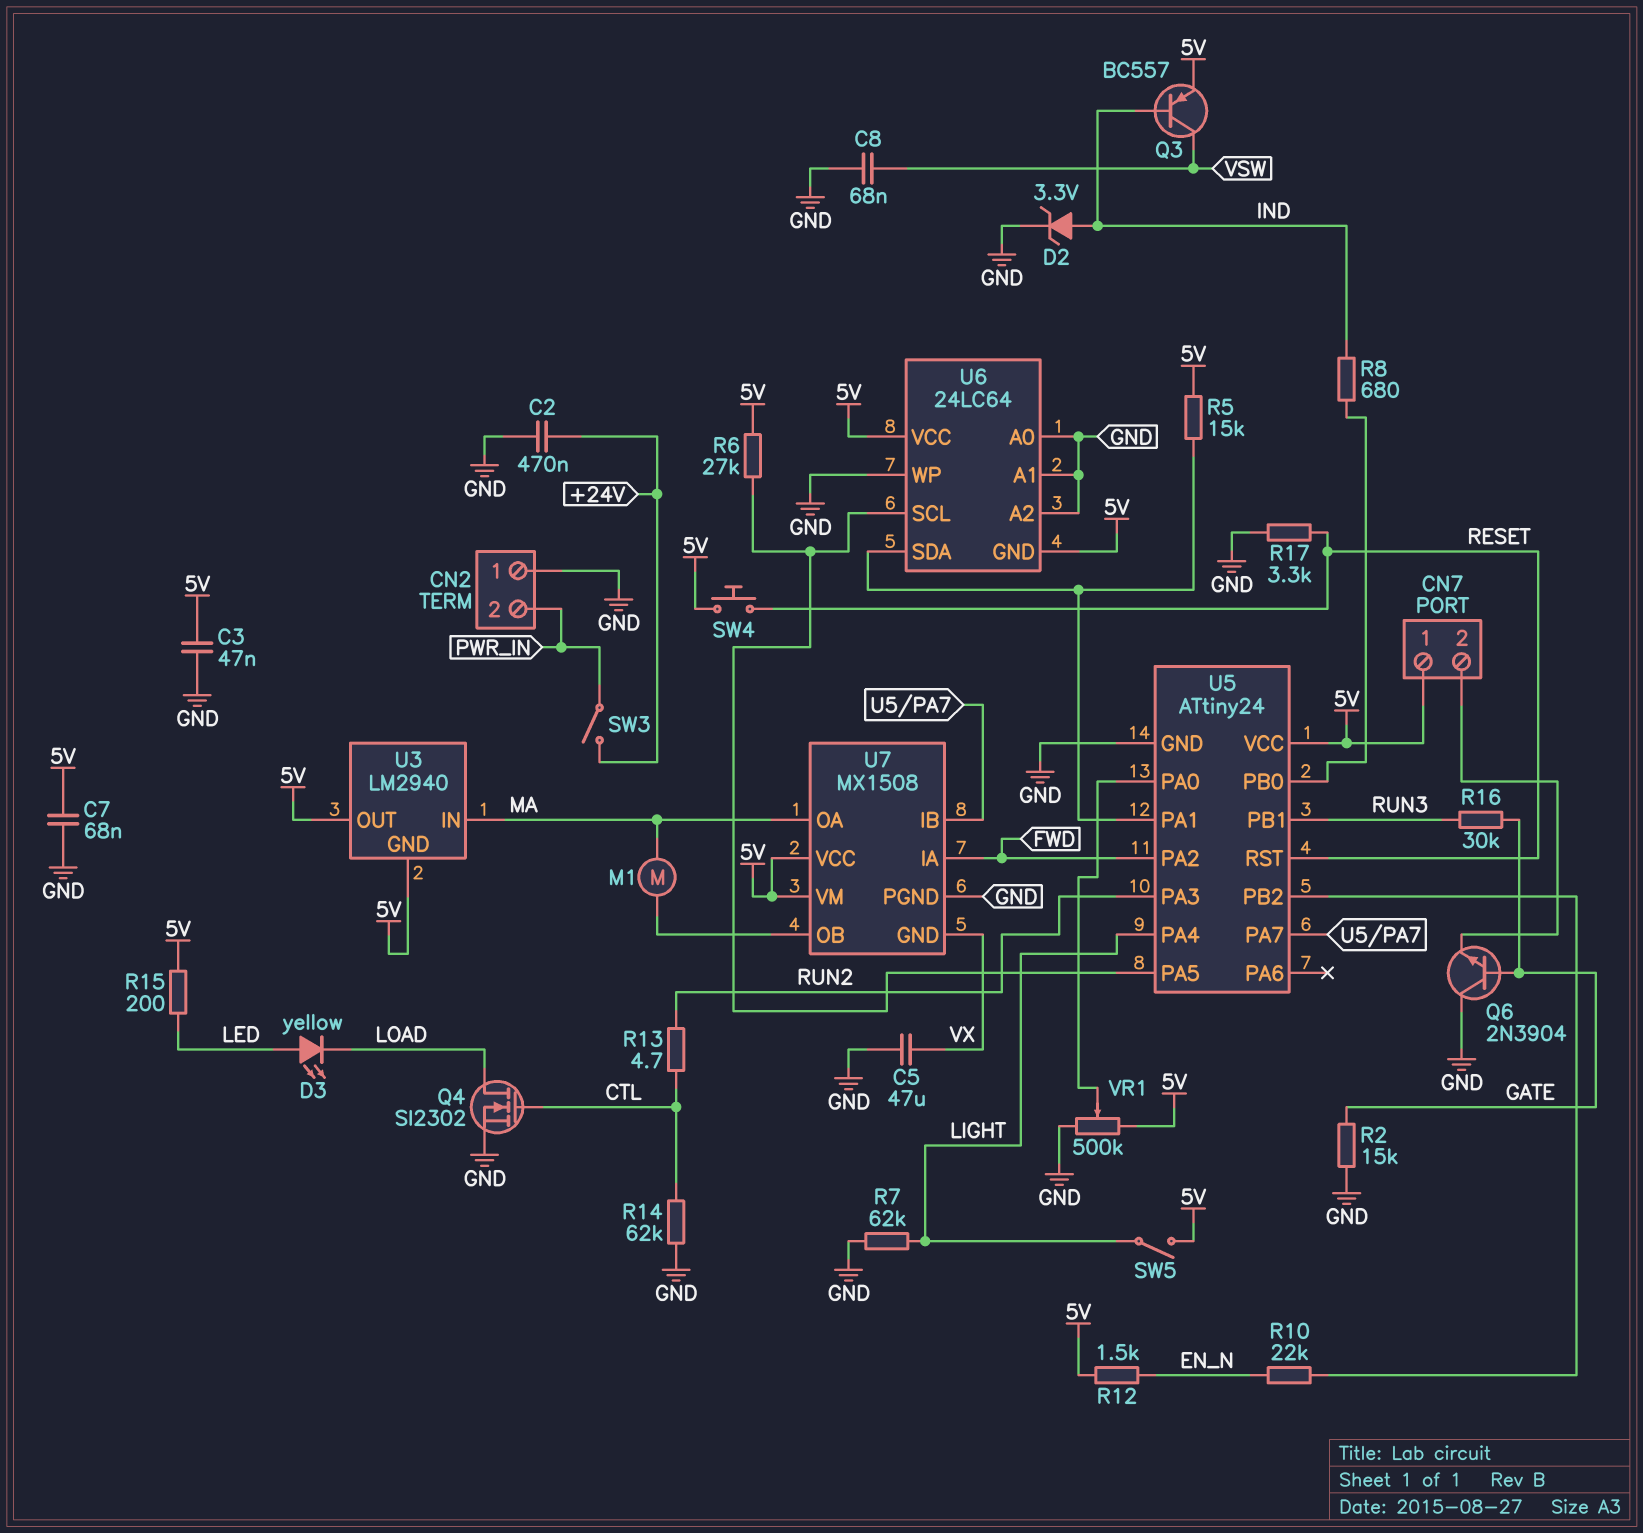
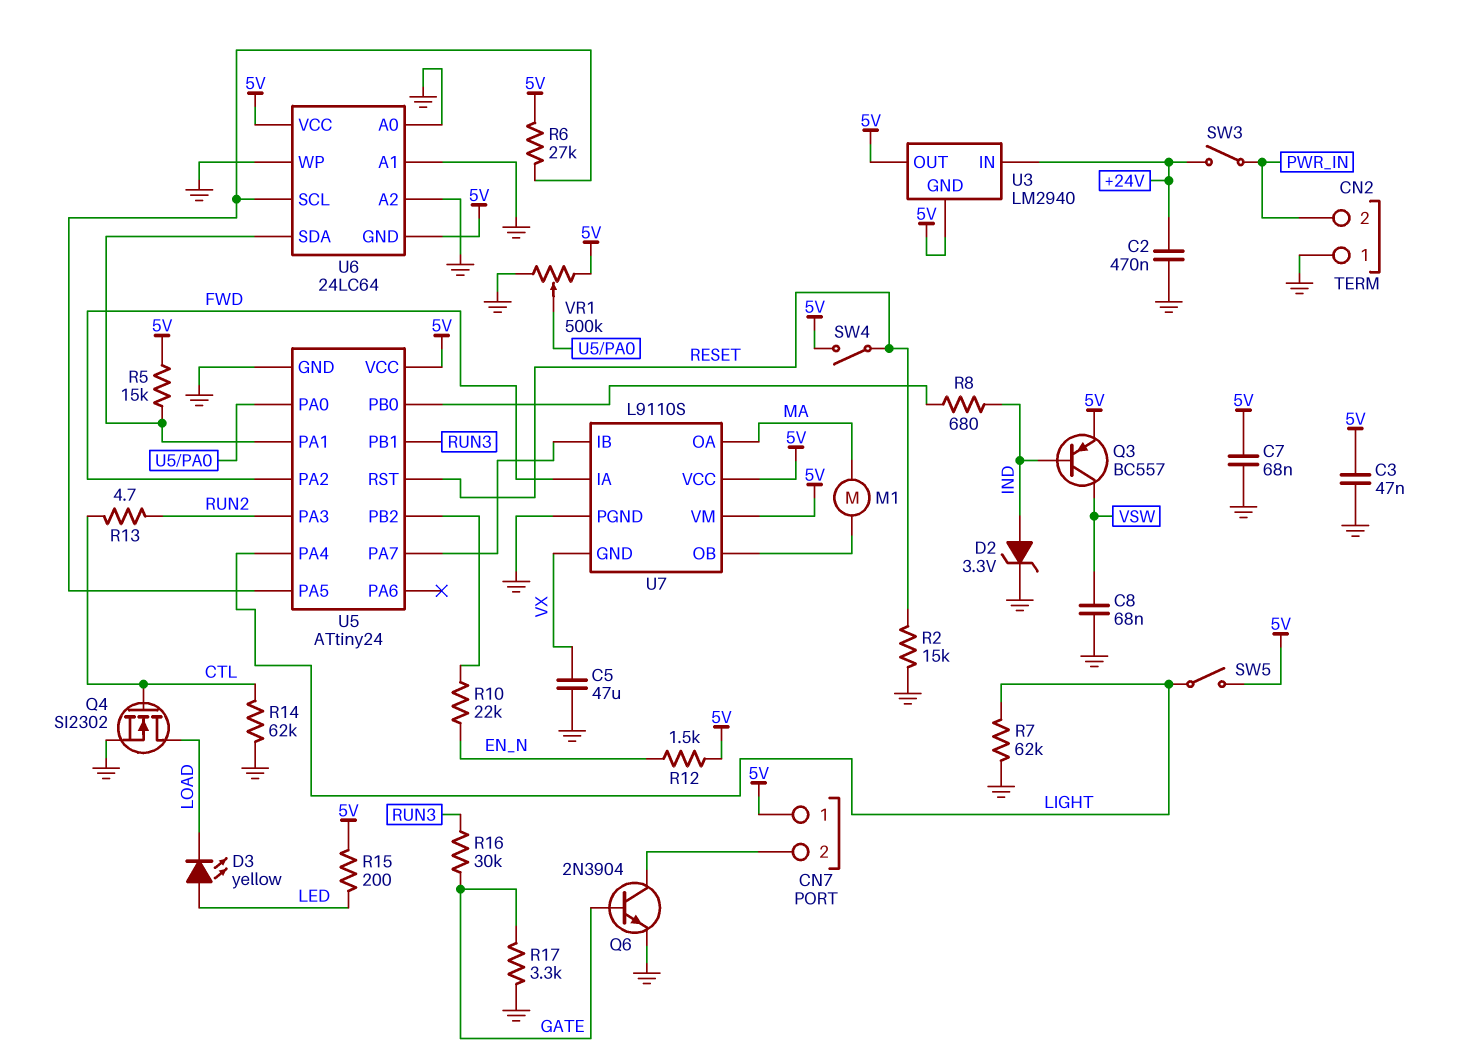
Q6: NPN 2N3904 (B GATE, C GND, E CN7/2) -> NPN 2N3904 (B GATE, C CN7/2, E GND)
R2: 15k (GATE, GND) -> 15k (GND, RESET)
R17: 3.3k (GND, RESET) -> 3.3k (GATE, GND)
SW4: button (5V, RESET) -> switch (5V, RESET)
U3 pin IN: MA -> +24V
U7: MX1508 -> L9110S

